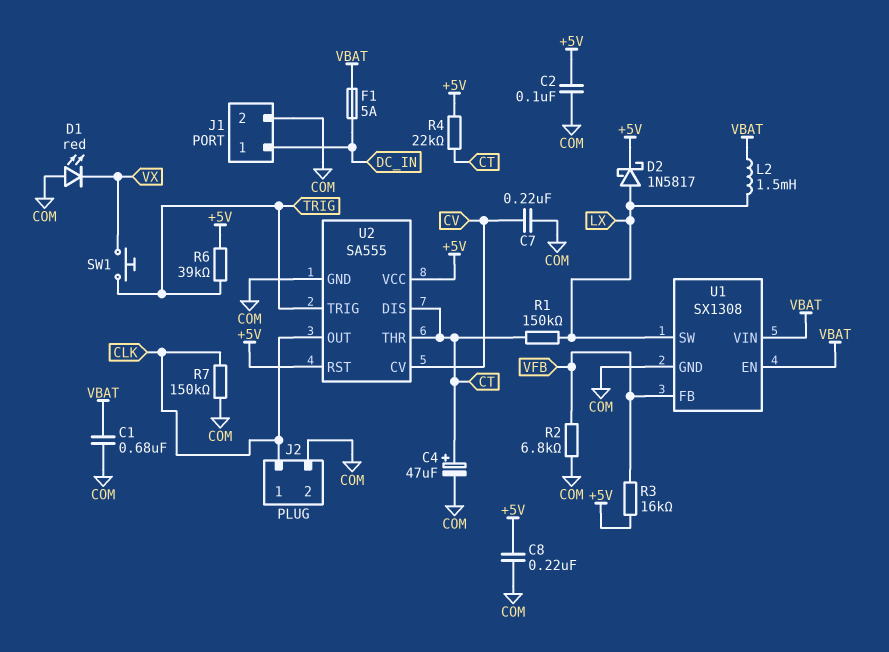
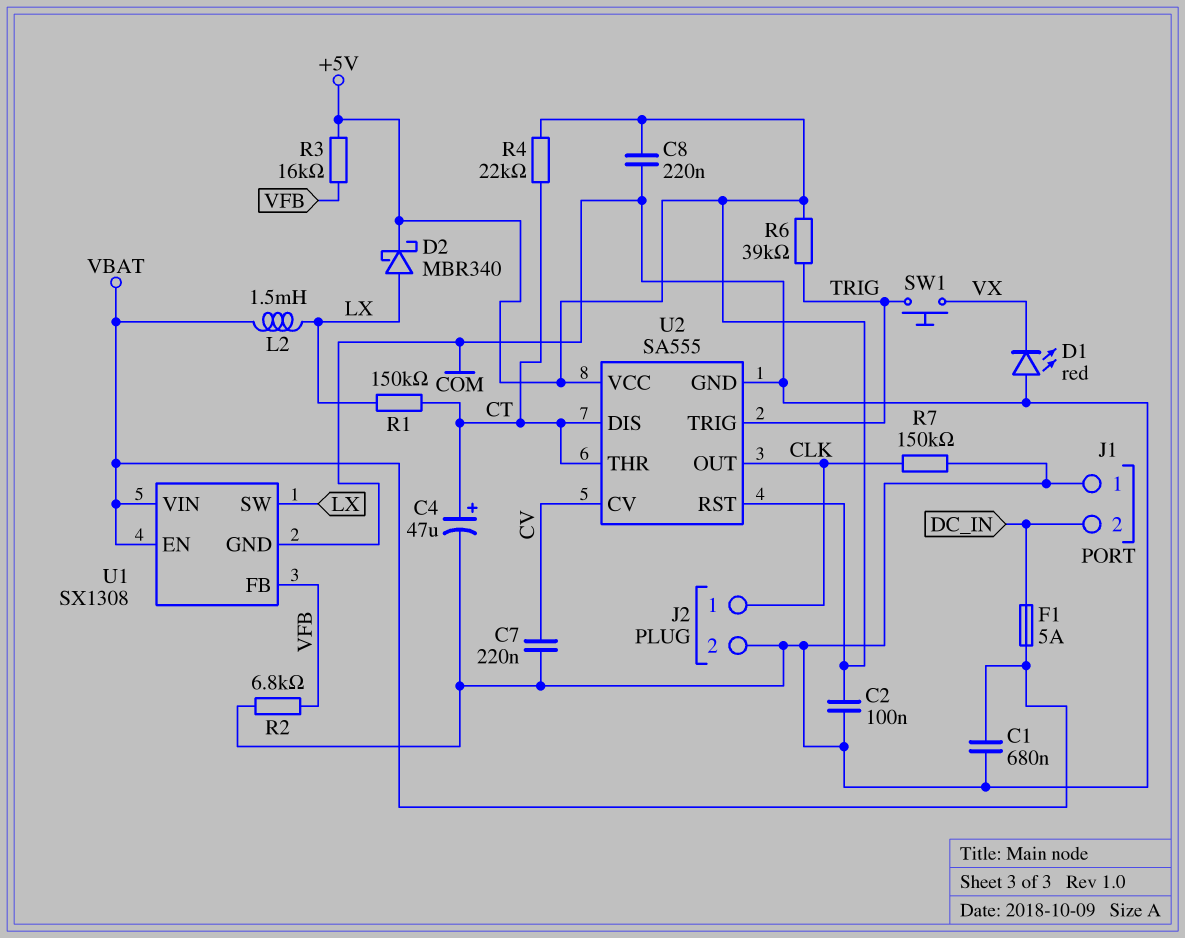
D2: schottky 1N5817 (A LX, K +5V) -> schottky MBR340 (A LX, K +5V)
J1 pin 1: DC_IN -> COM
J1 pin 2: COM -> DC_IN

